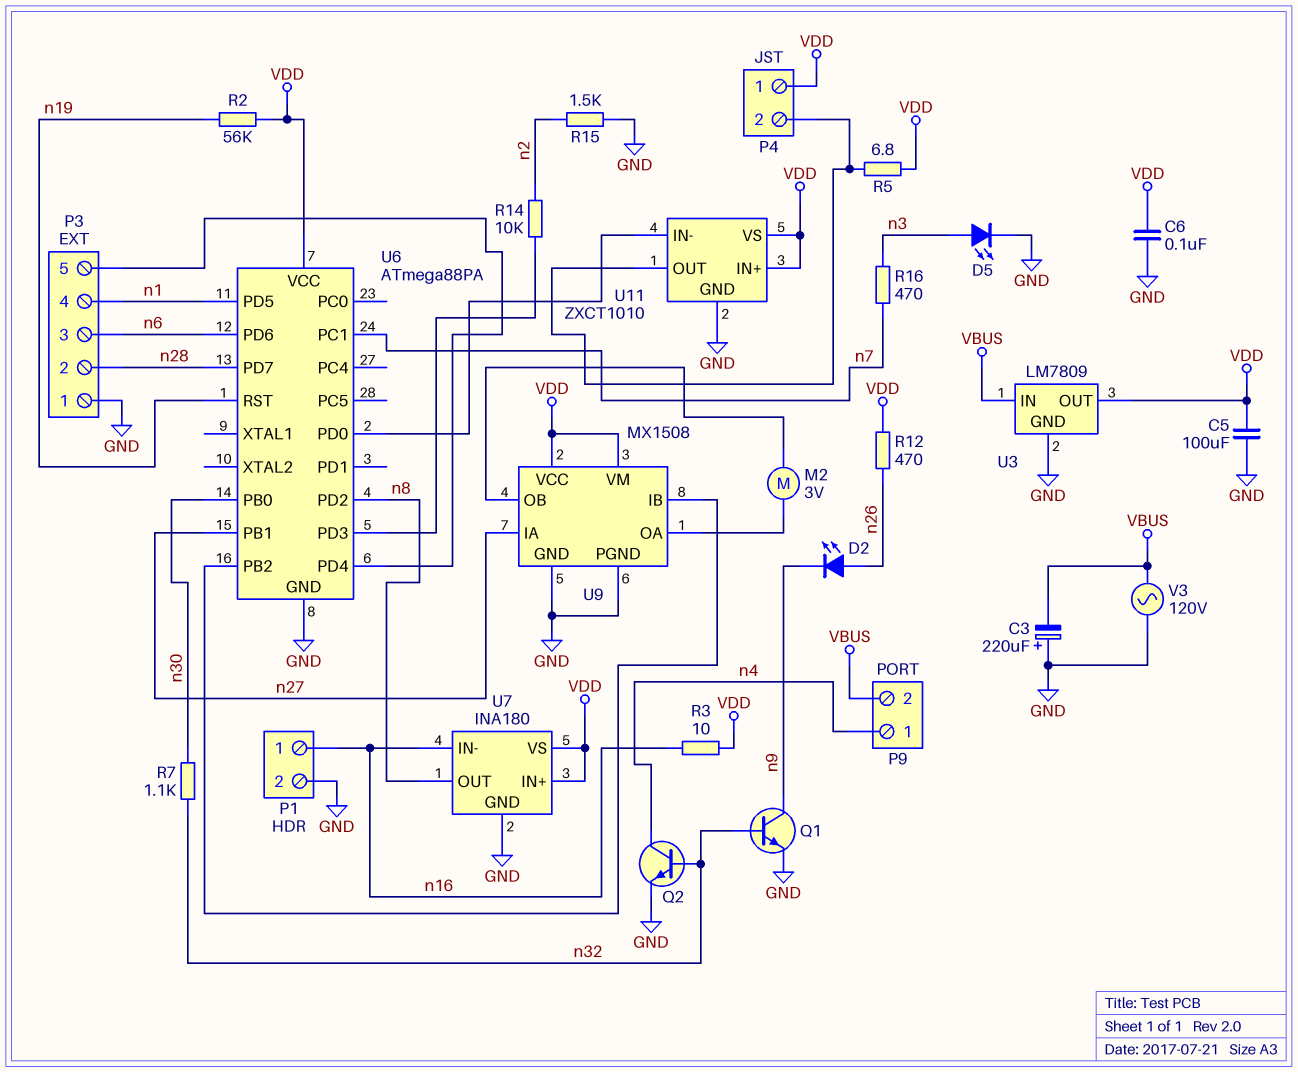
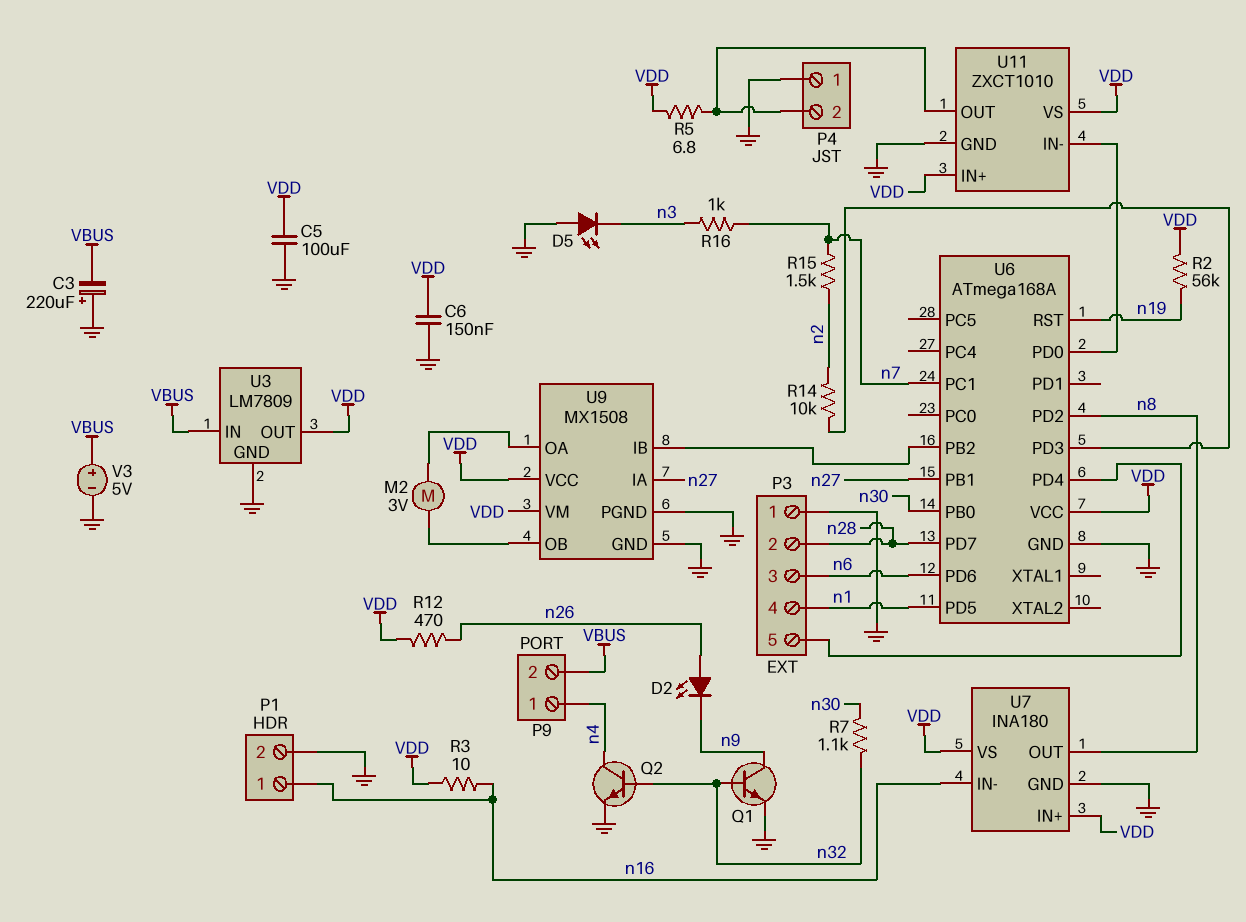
C6: 100nF (GND, VDD) -> 150nF (GND, VDD)
D5: LED (A n3, K GND) -> LED (A GND, K n3)
P4 pin 1: VDD -> GND
R15: 1.5k (GND, n2) -> 1.5k (n2, n7)
R16: 470 (n3, n7) -> 1k (n3, n7)
U6: ATmega88PA -> ATmega168A
V3: AC 120V (GND, VBUS) -> 5V (plus VBUS, minus GND)

